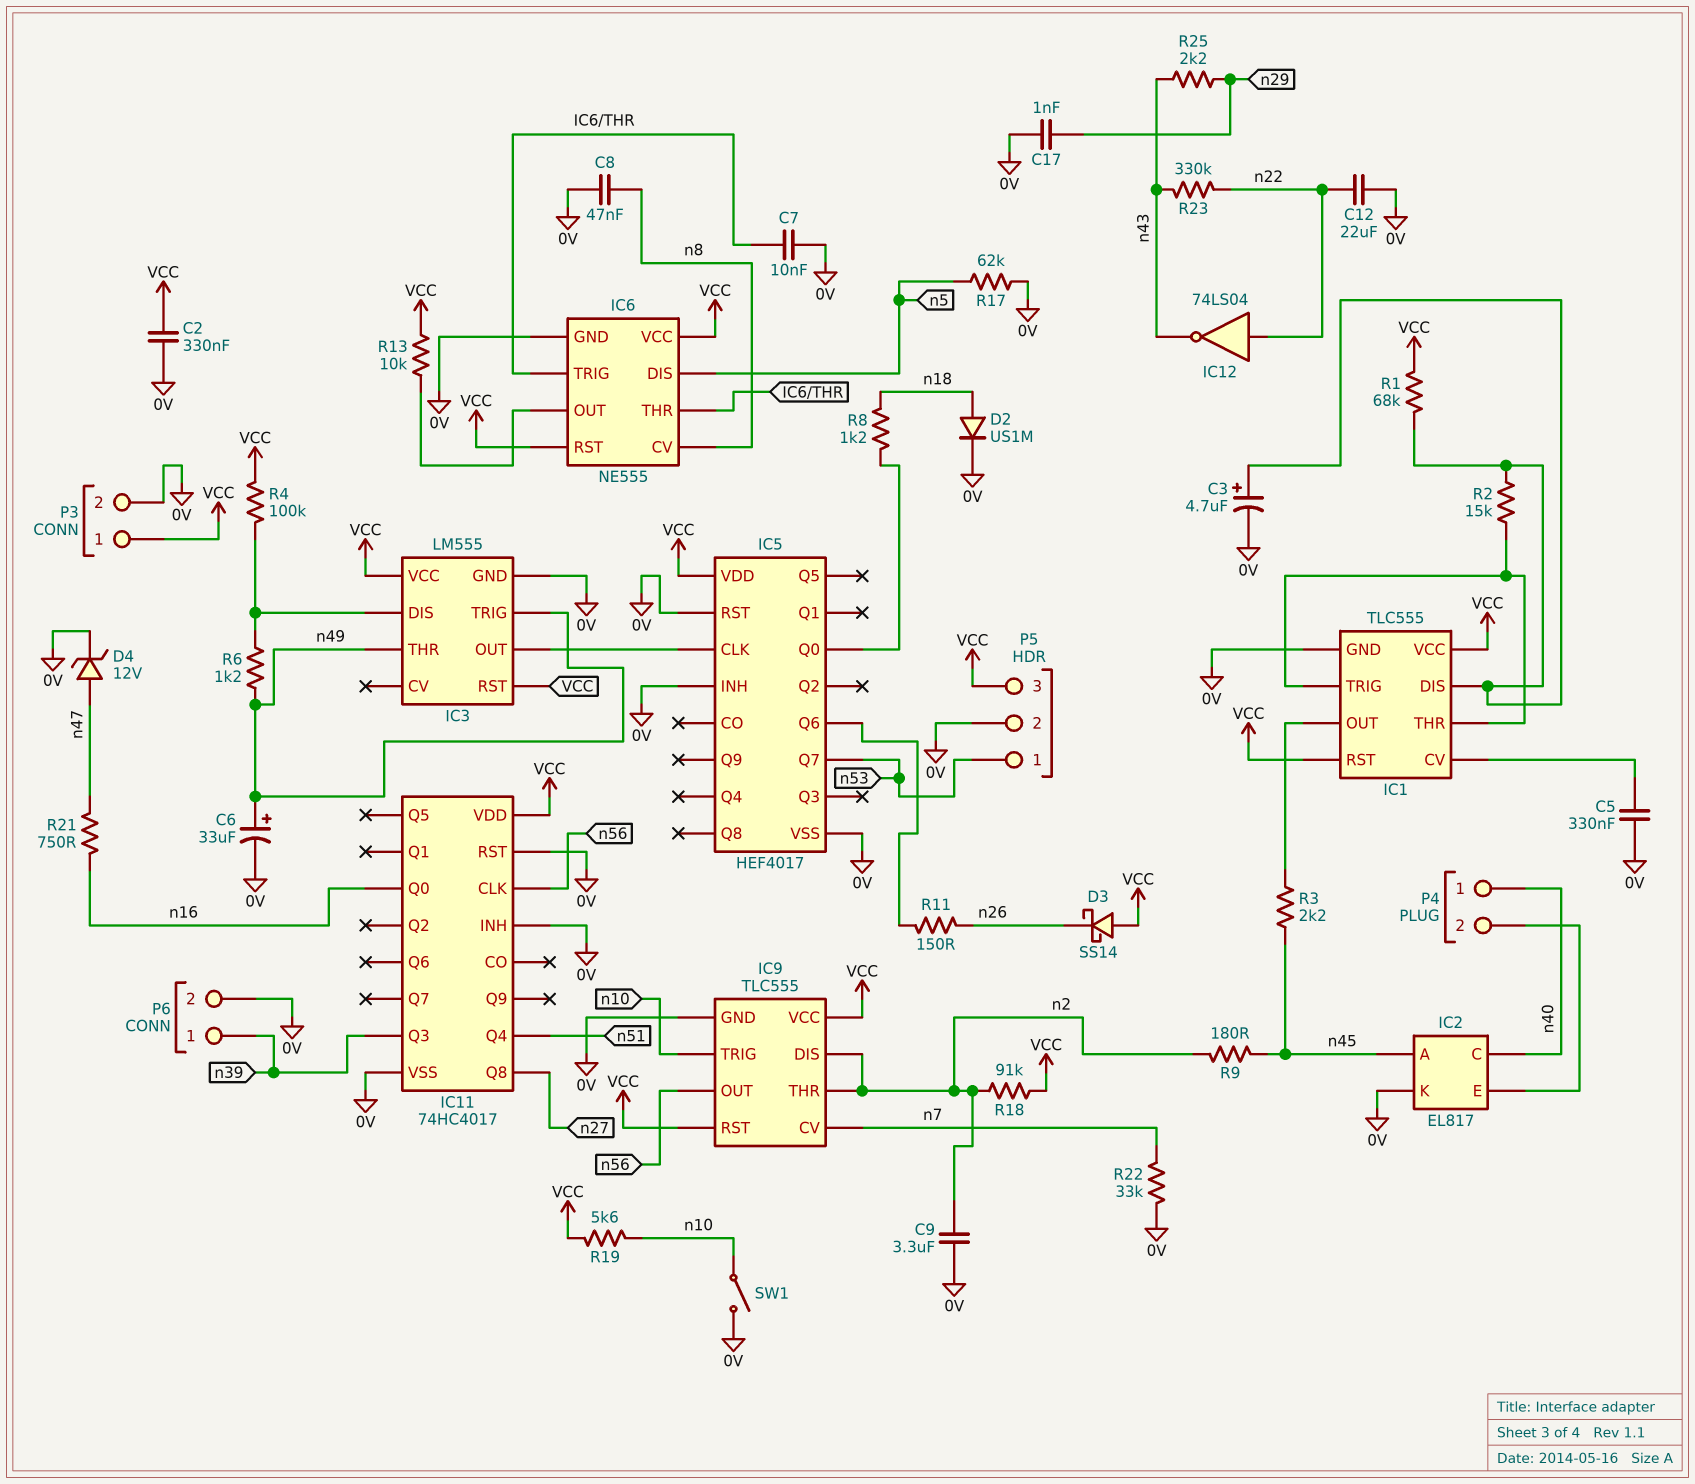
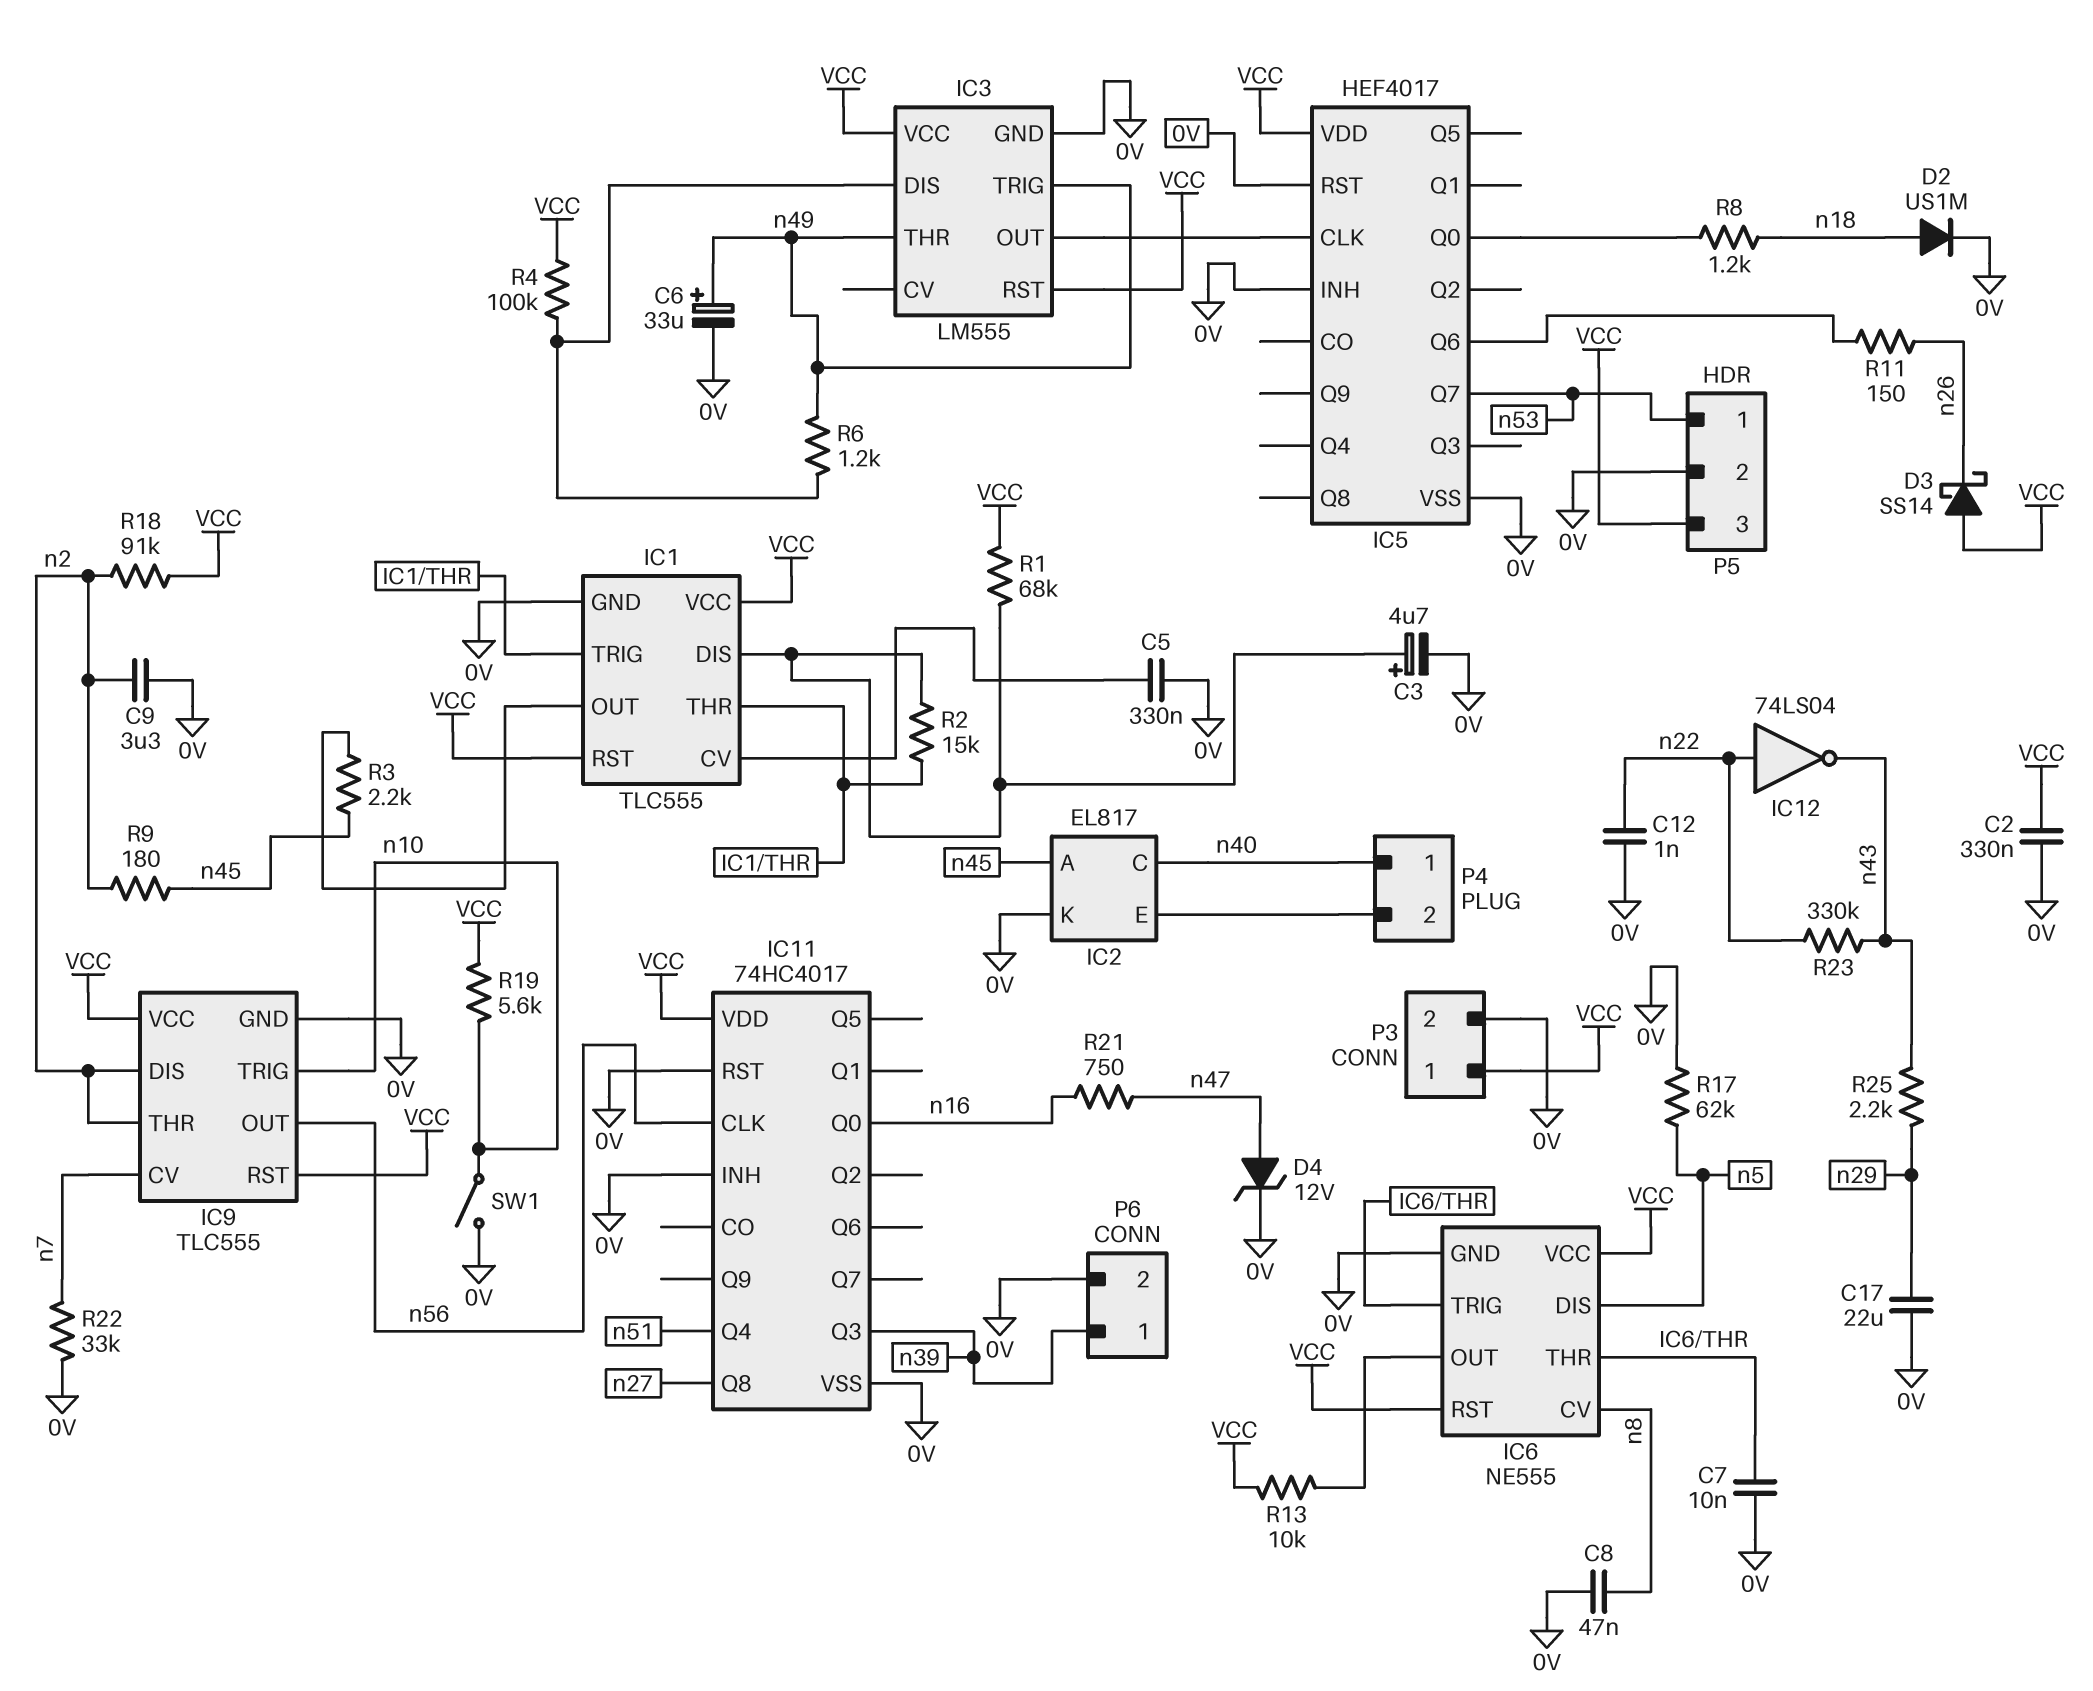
C12: 22uF (0V, n22) -> 1nF (0V, n22)
C17: 1nF (0V, n29) -> 22uF (0V, n29)

